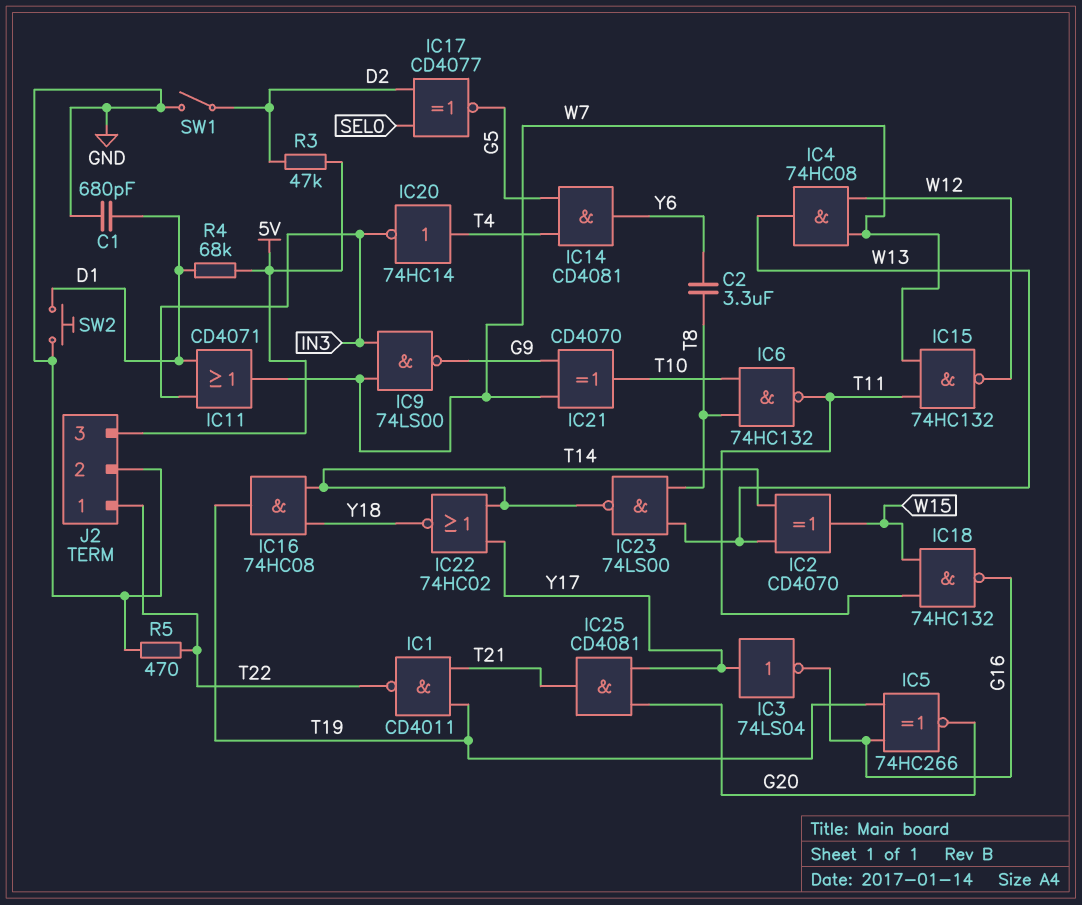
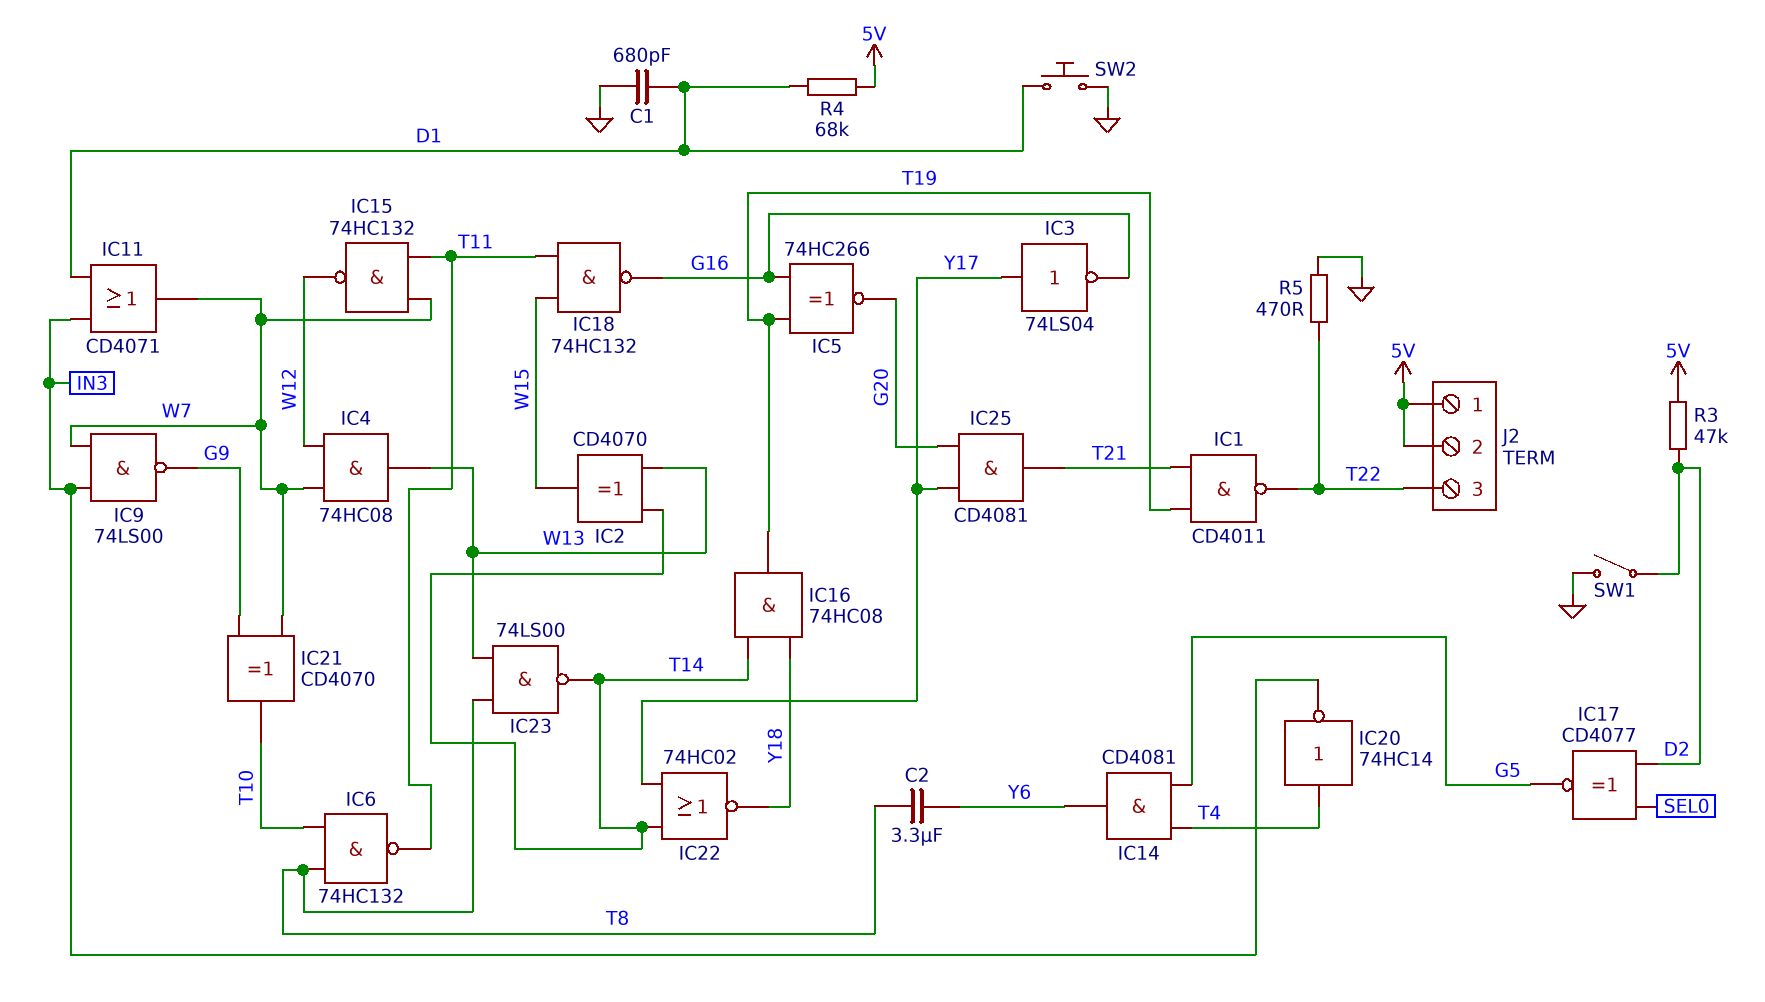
J2 pin 1: T22 -> 5V
J2 pin 2: GND -> 5V
J2 pin 3: 5V -> T22

